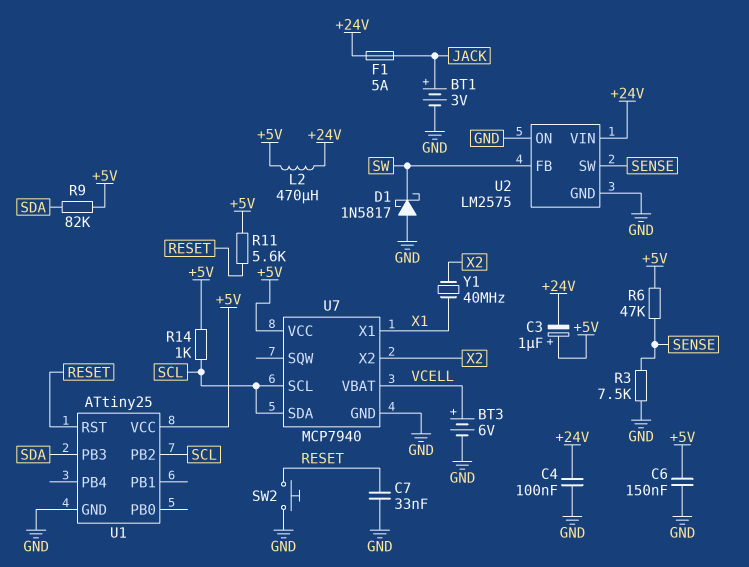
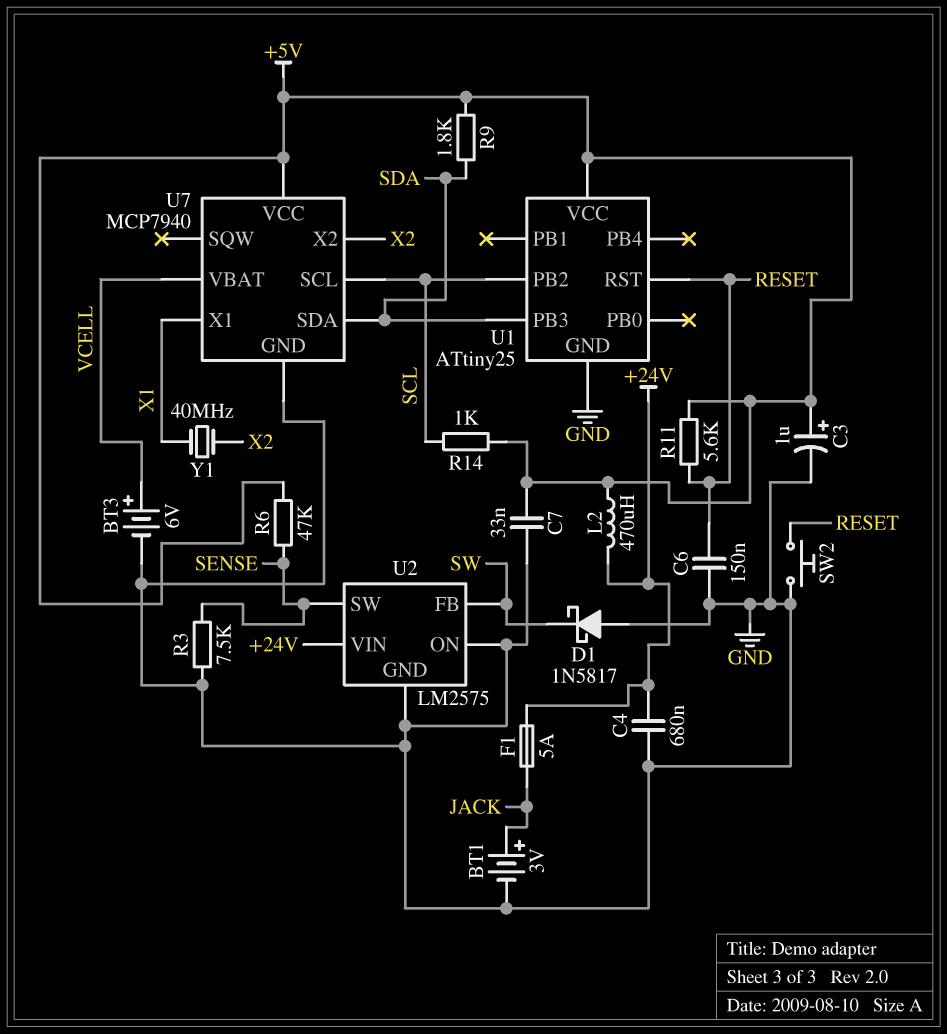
C3: 1uF (plus +5V, minus +24V) -> 1uF (plus +5V, minus GND)
C4: 100nF (+24V, GND) -> 680nF (+24V, GND)
C6: 150nF (+5V, GND) -> 150nF (GND, RESET)
C7: 33nF (GND, RESET) -> 33nF (+5V, GND)
R9: 82k (+5V, SDA) -> 1.8k (+5V, SDA)
U7 pin SDA: SCL -> SDA

